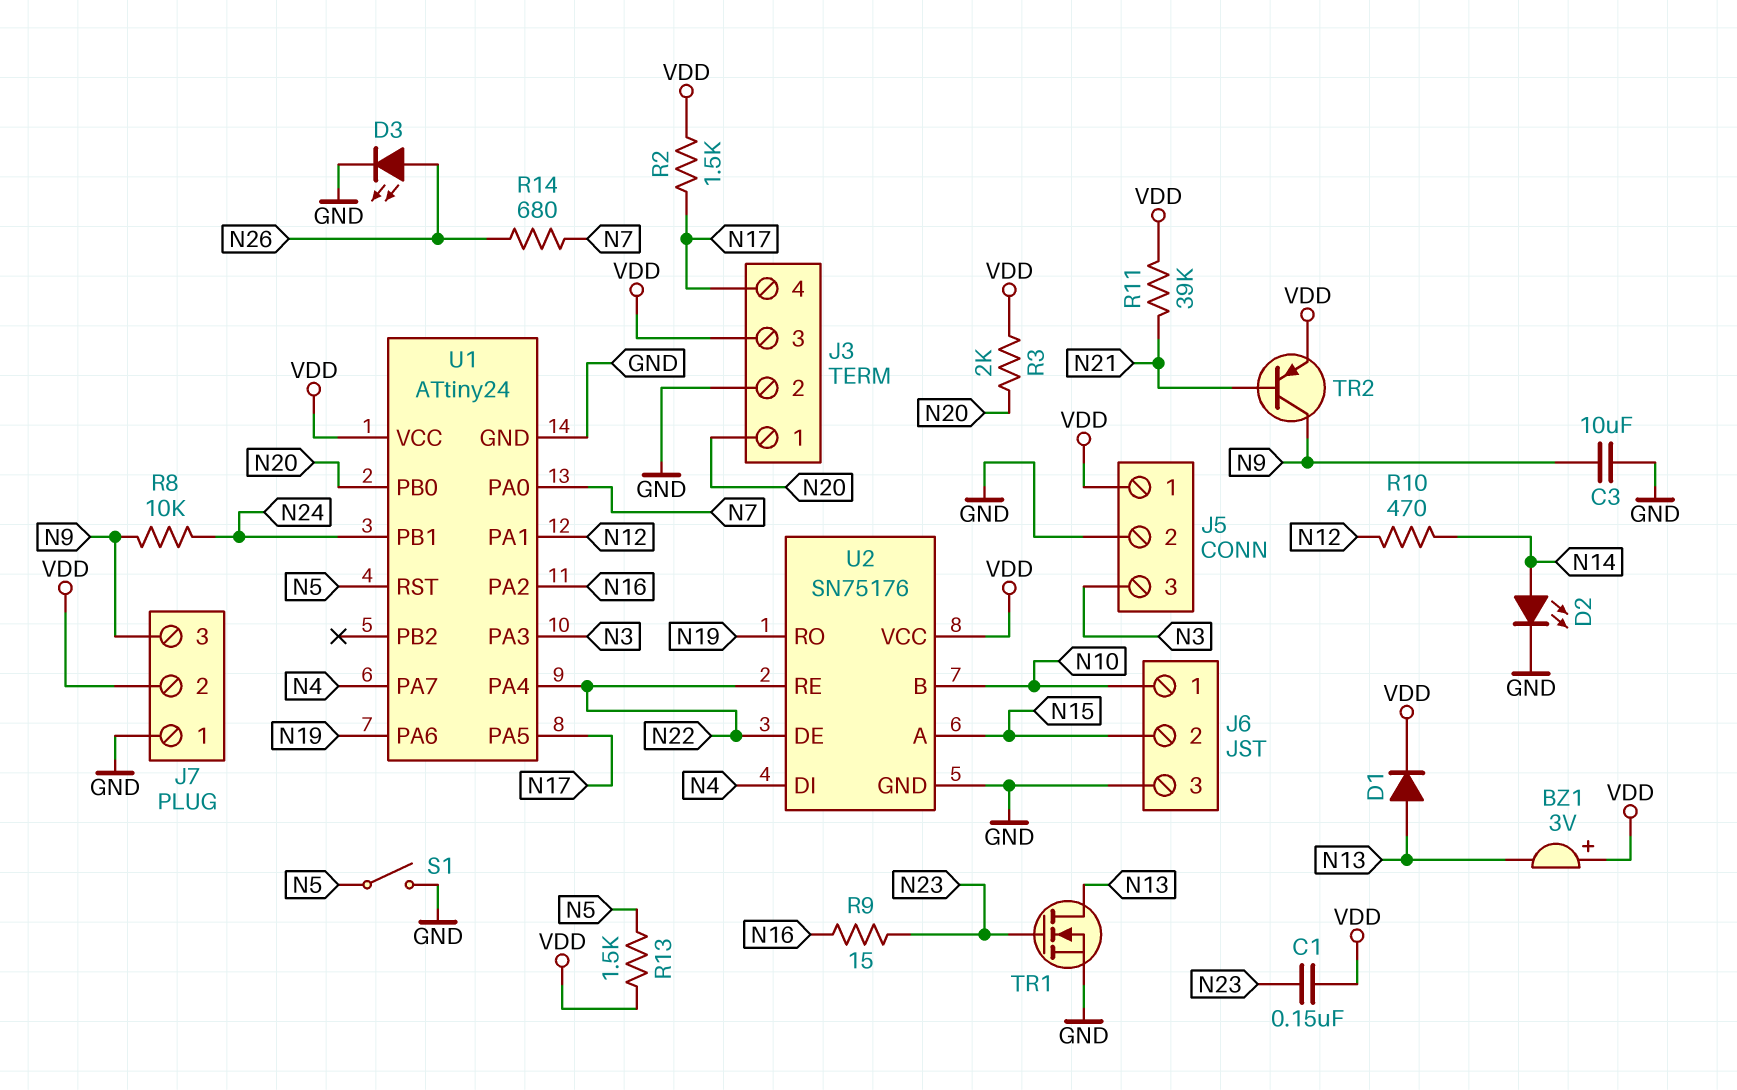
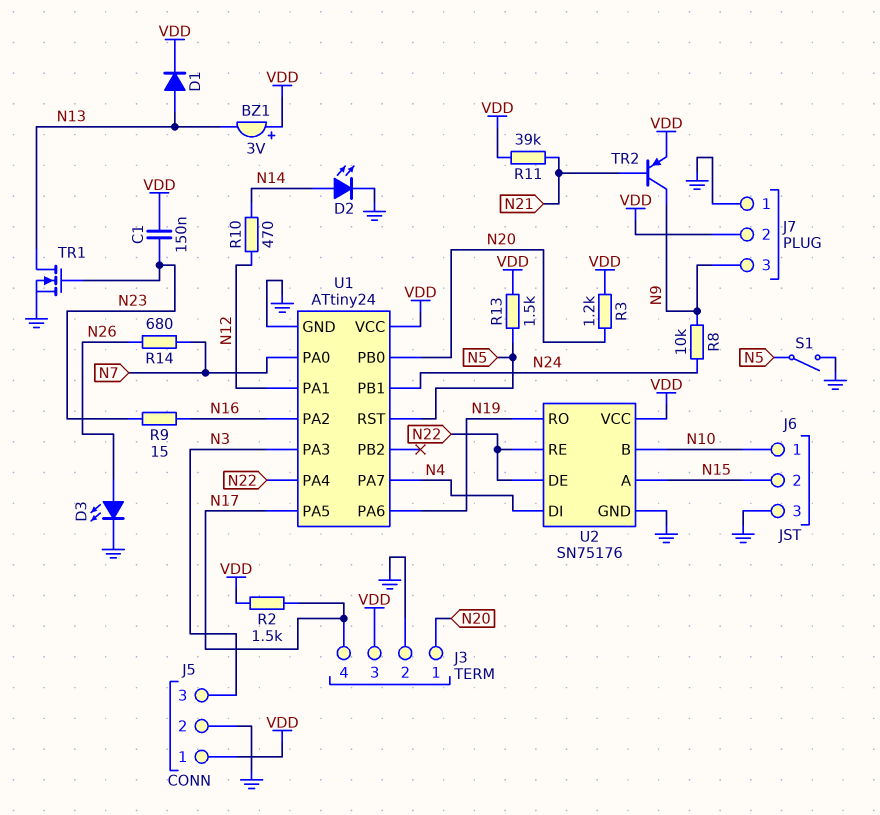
C3: 10uF (GND, N9) -> none
R3: 2k (N20, VDD) -> 1.2k (N20, VDD)

